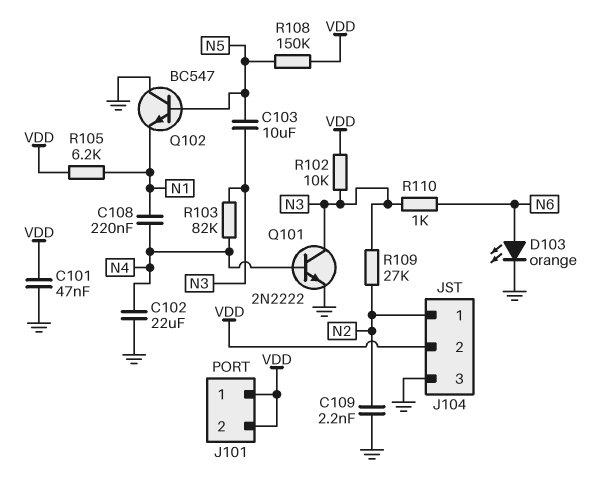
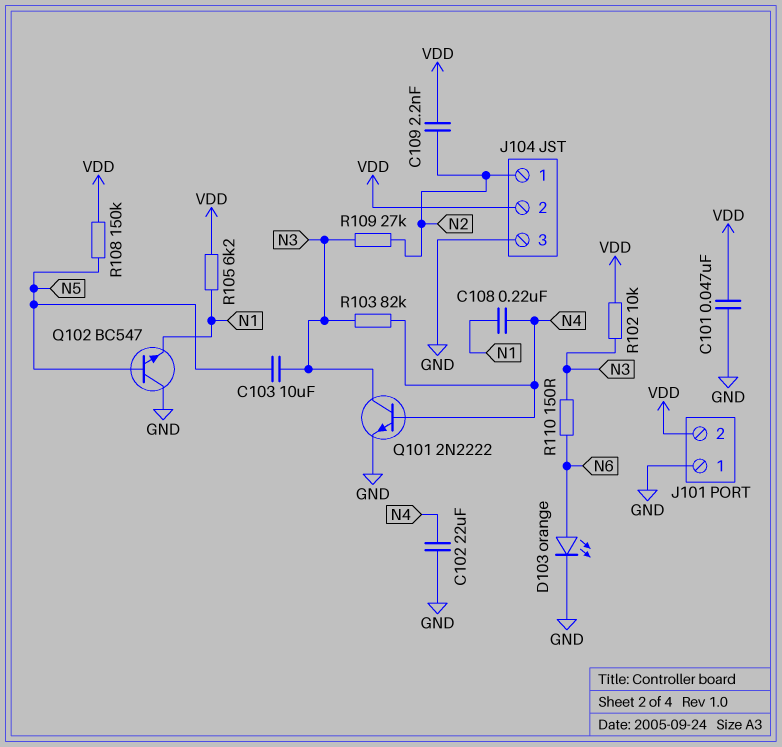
C109: 2.2nF (GND, N2) -> 2.2nF (N2, VDD)
J101 pin 1: VDD -> GND
R110: 1k (N3, N6) -> 150 (N3, N6)

